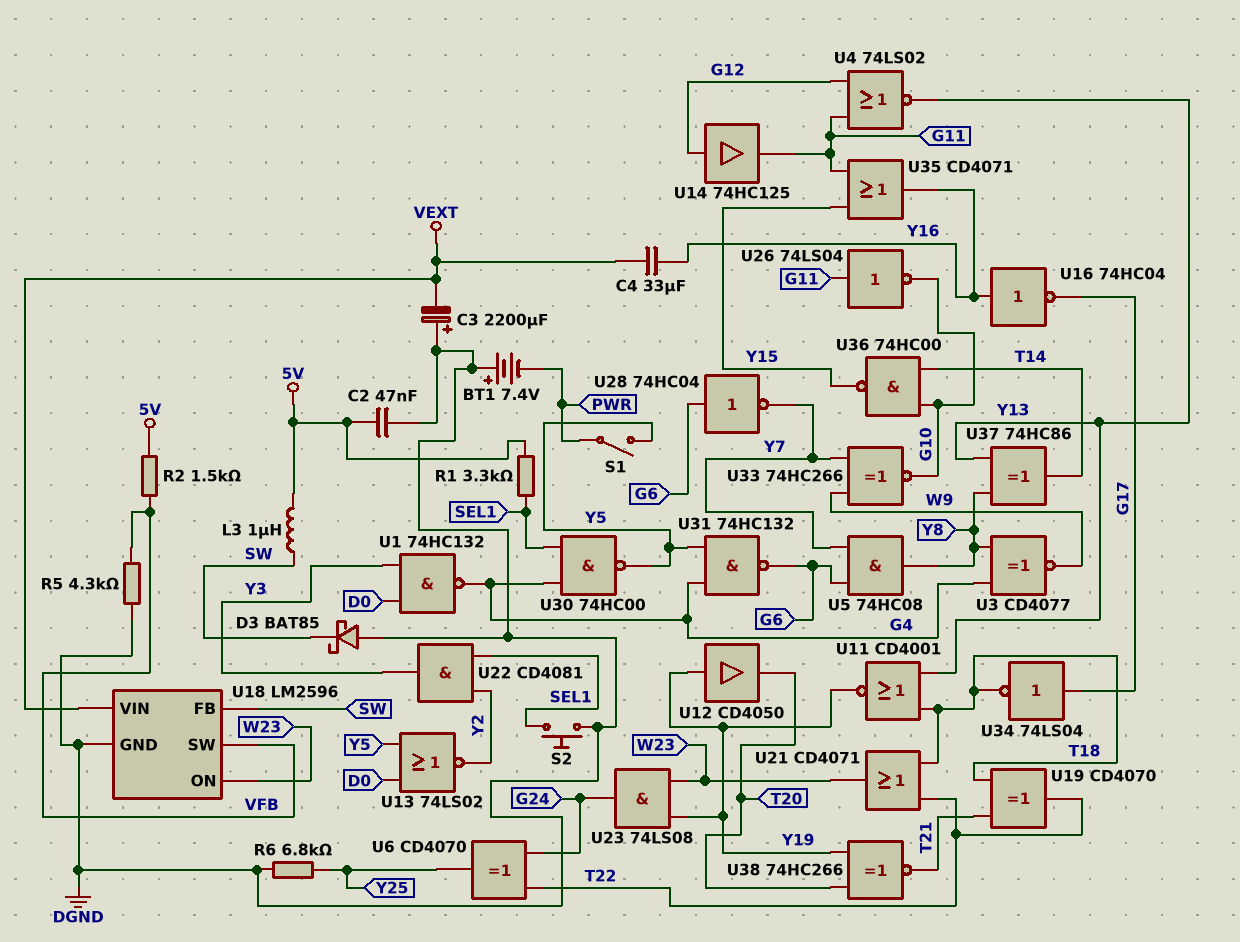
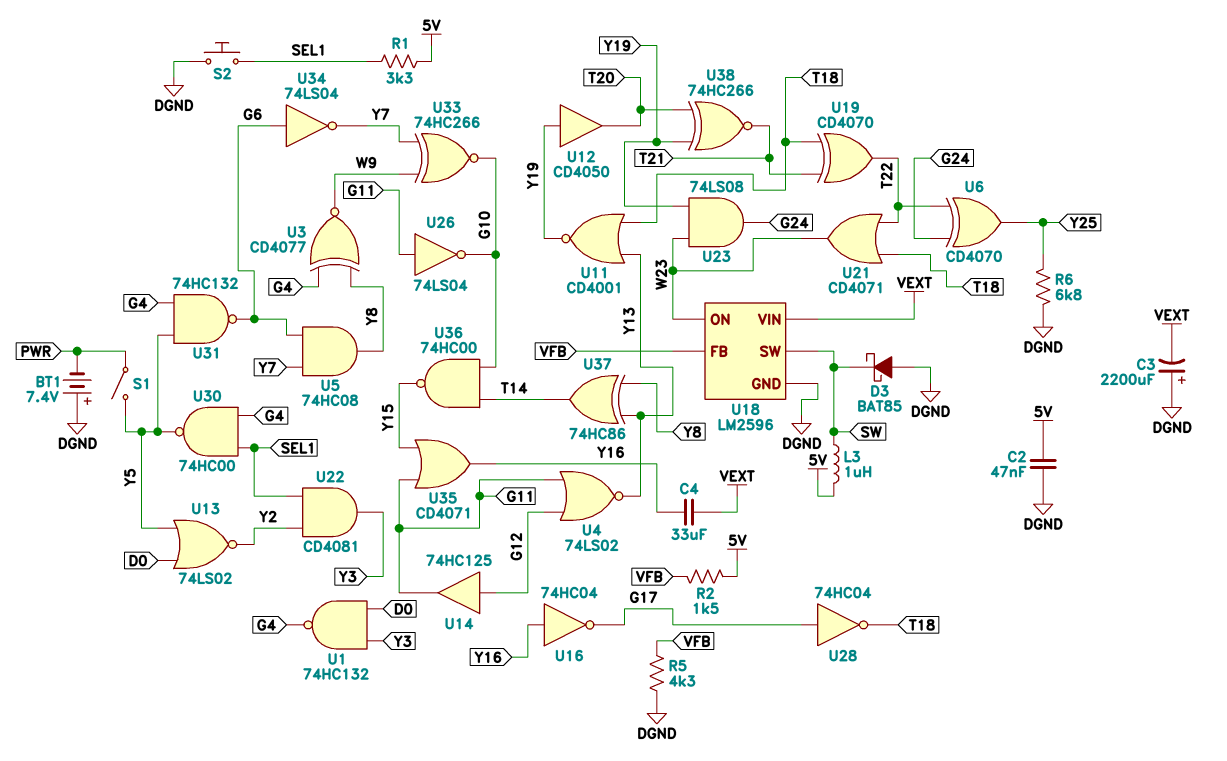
U18 pin FB: SW -> VFB
U18 pin SW: VFB -> SW
U28: NOT 74HC04 (in G6, out Y7) -> NOT 74HC04 (in G17, out T18)
U34: NOT 74LS04 (in G17, out T18) -> NOT 74LS04 (in G6, out Y7)

